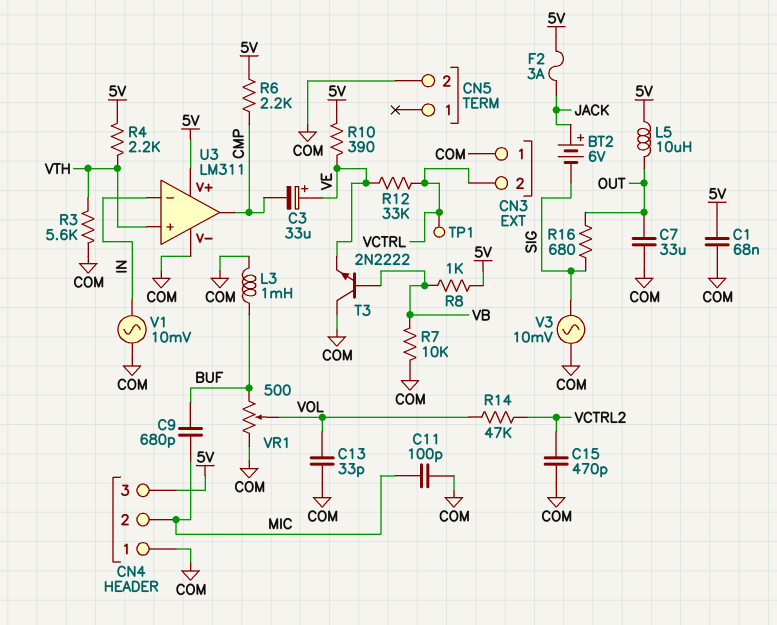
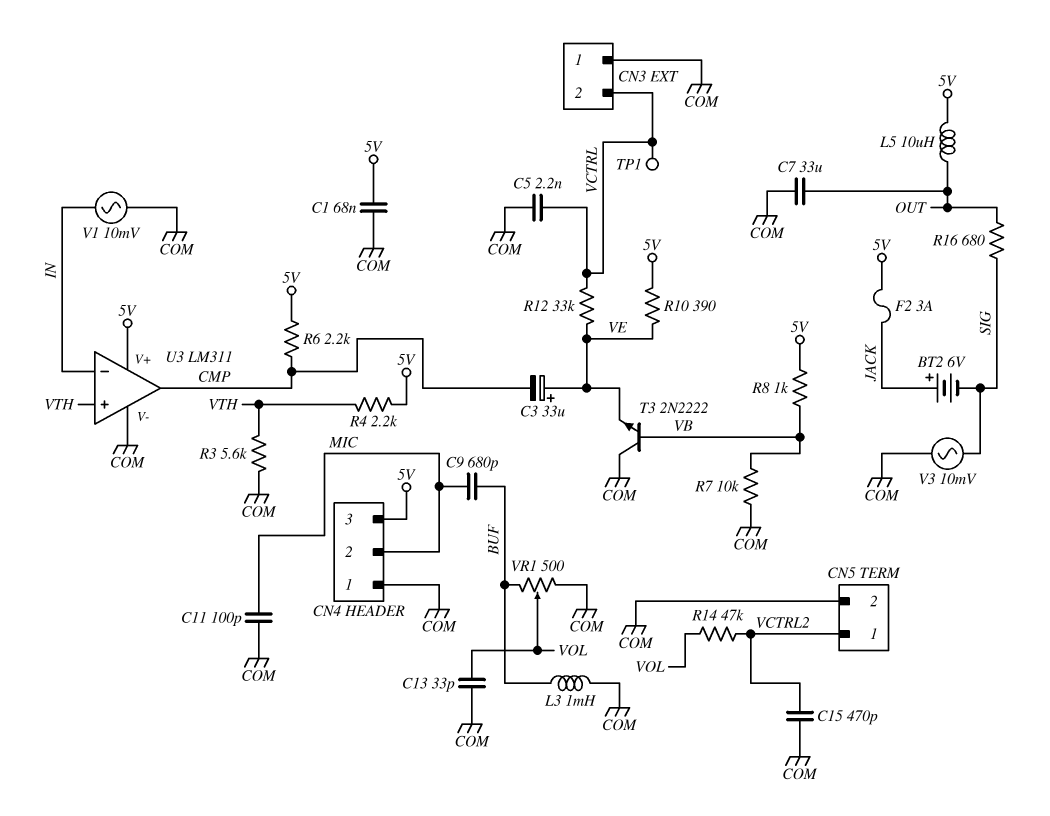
C5: none -> 2.2nF (COM, VCTRL)
CN5 pin 1: none -> VCTRL2

